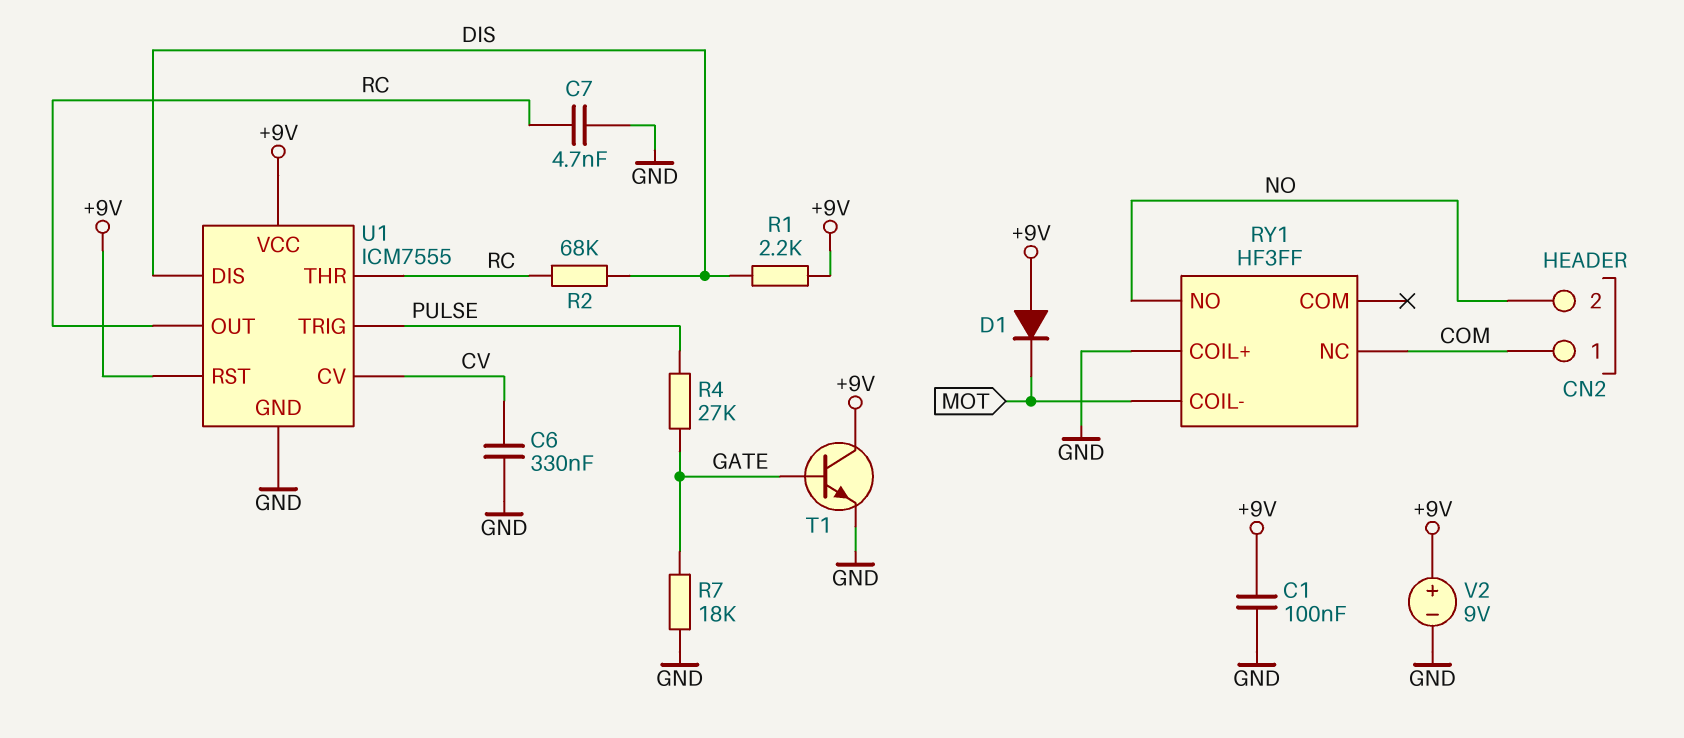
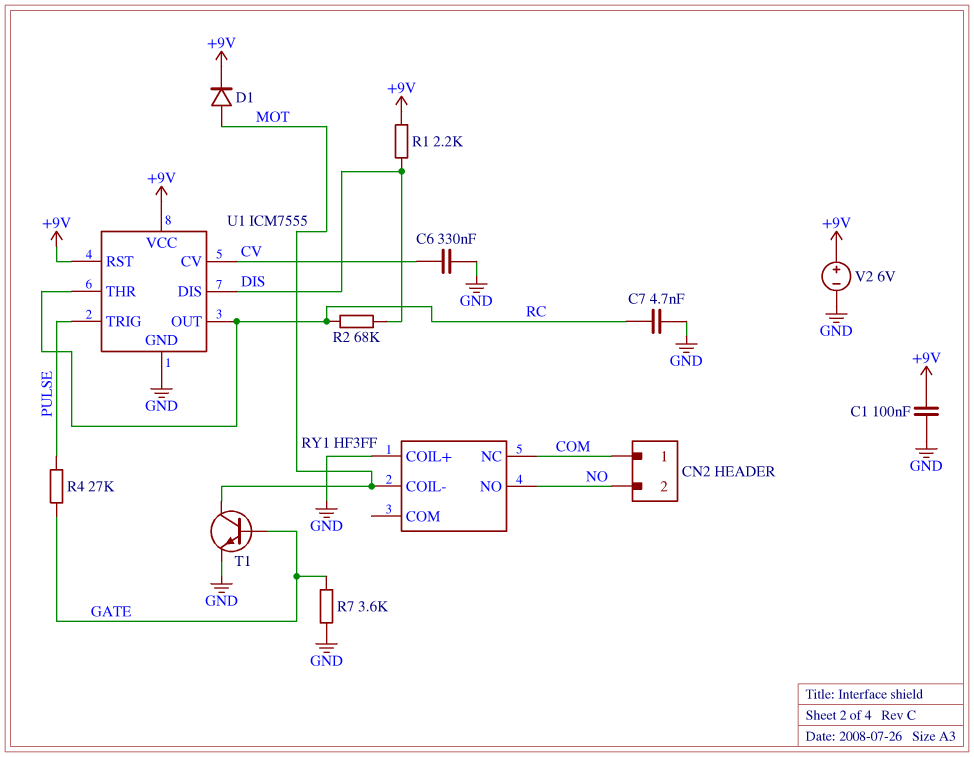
D1: diode (A +9V, K MOT) -> diode (A MOT, K +9V)
R7: 18k (GATE, GND) -> 3.6k (GATE, GND)
T1: NPN (B GATE, C +9V, E GND) -> NPN (B GATE, C MOT, E GND)
V2: 9V (plus +9V, minus GND) -> 6V (plus +9V, minus GND)

